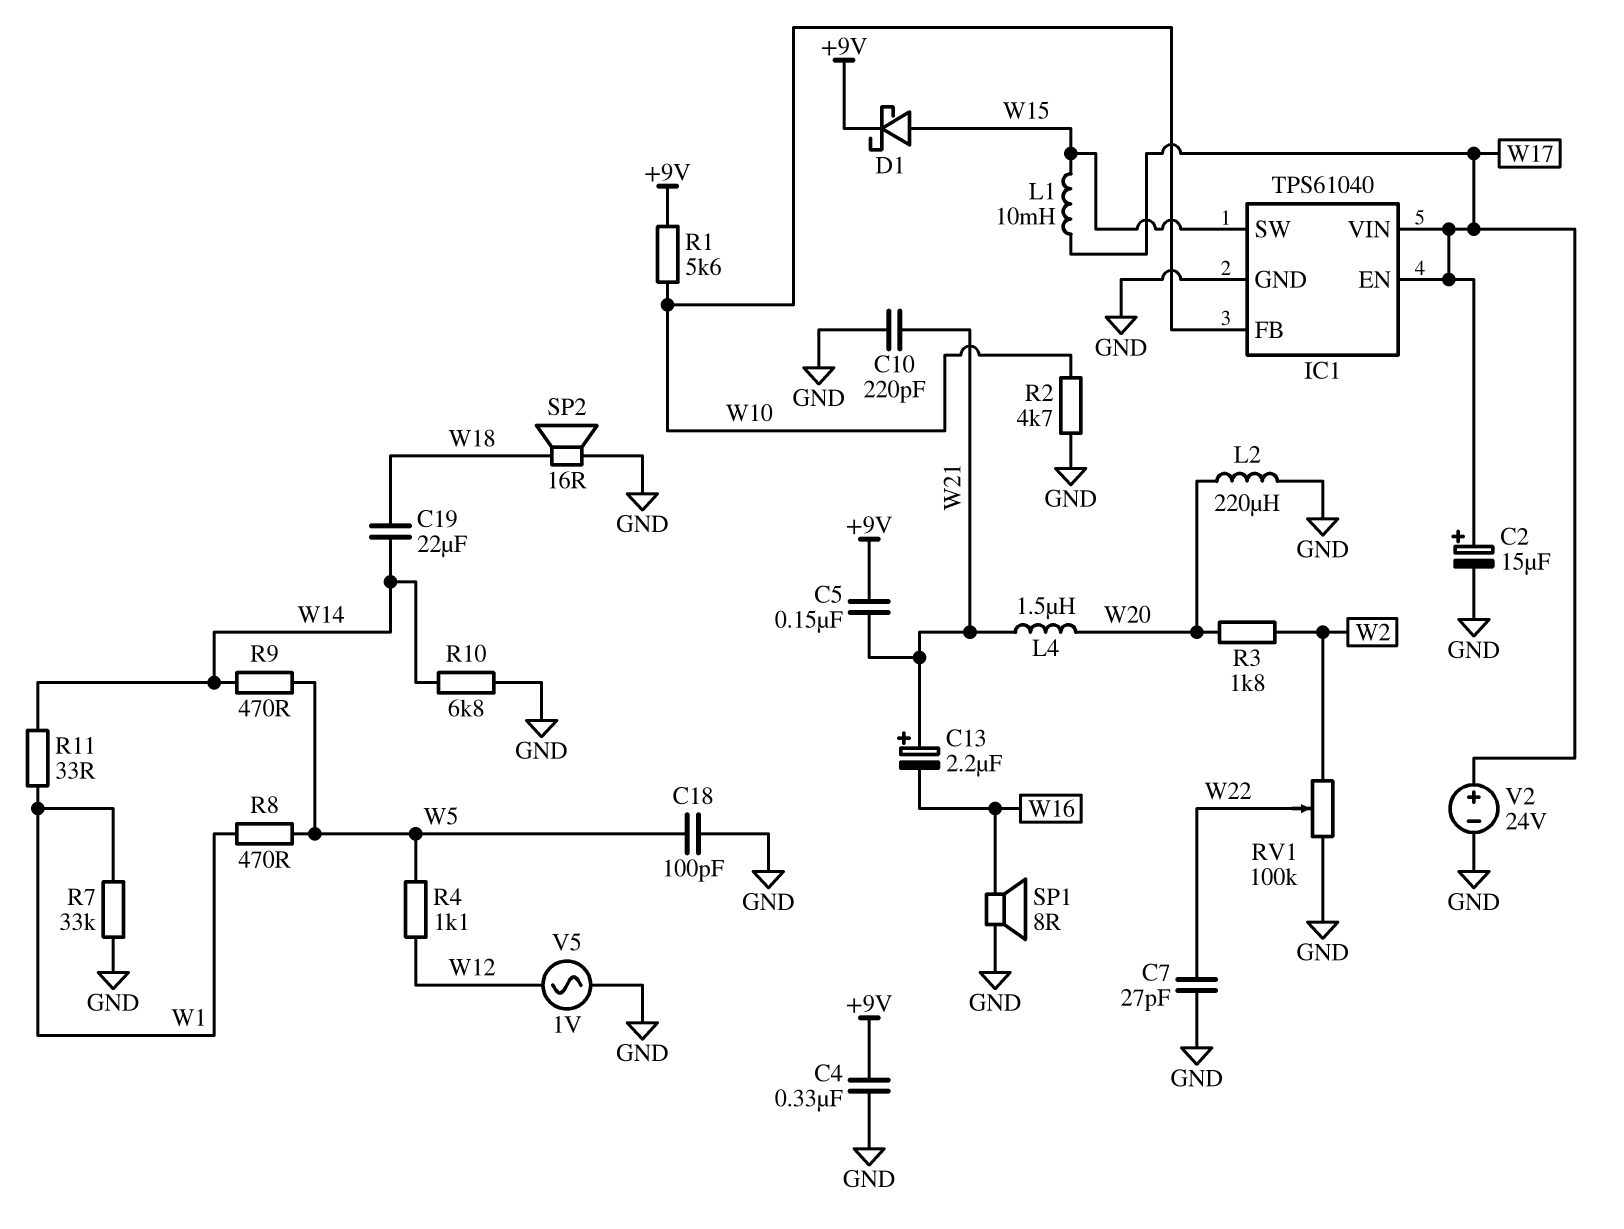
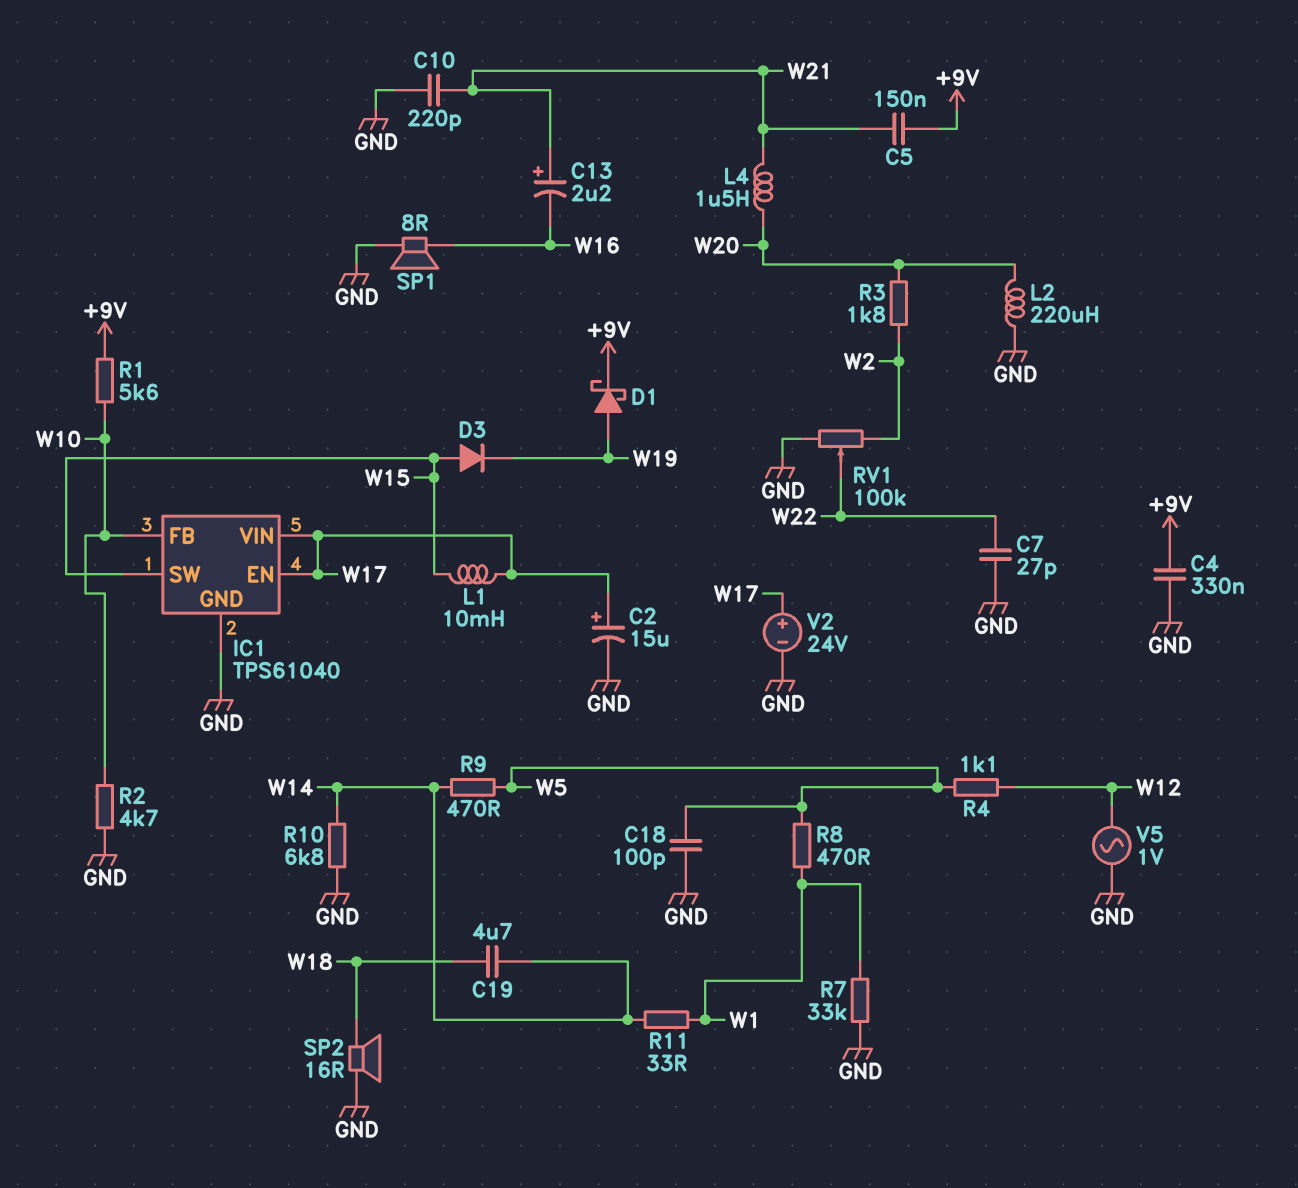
C19: 22uF (W14, W18) -> 4.7uF (W14, W18)
D1: schottky (A W15, K +9V) -> schottky (A W19, K +9V)
D3: none -> diode (A W15, K W19)

